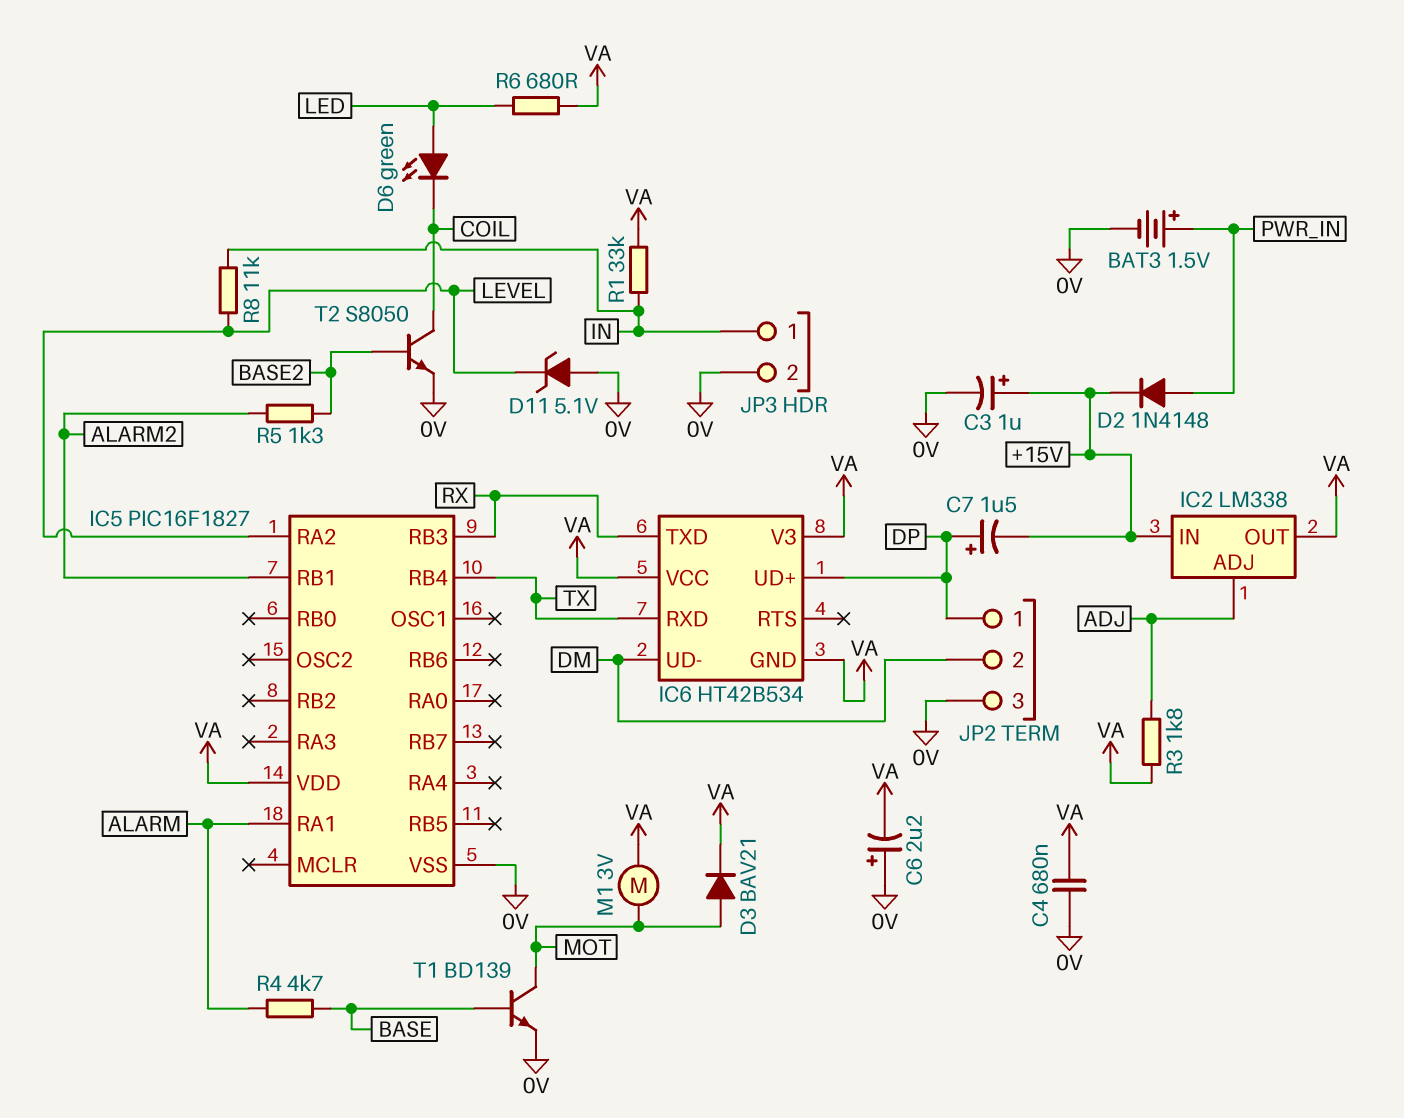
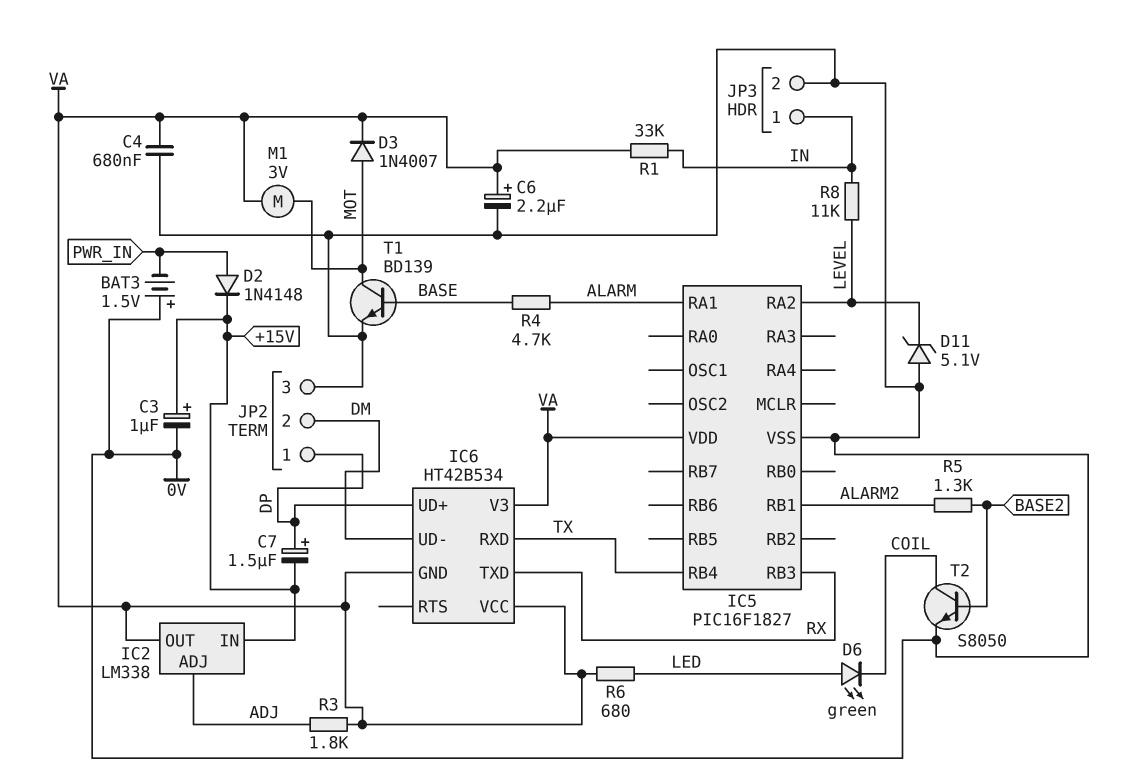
BAT3: 1.5V (plus PWR_IN, minus 0V) -> 1.5V (plus 0V, minus PWR_IN)
C6: 2.2uF (plus 0V, minus VA) -> 2.2uF (plus VA, minus 0V)
D3: diode BAV21 (A MOT, K VA) -> diode 1N4007 (A MOT, K VA)

